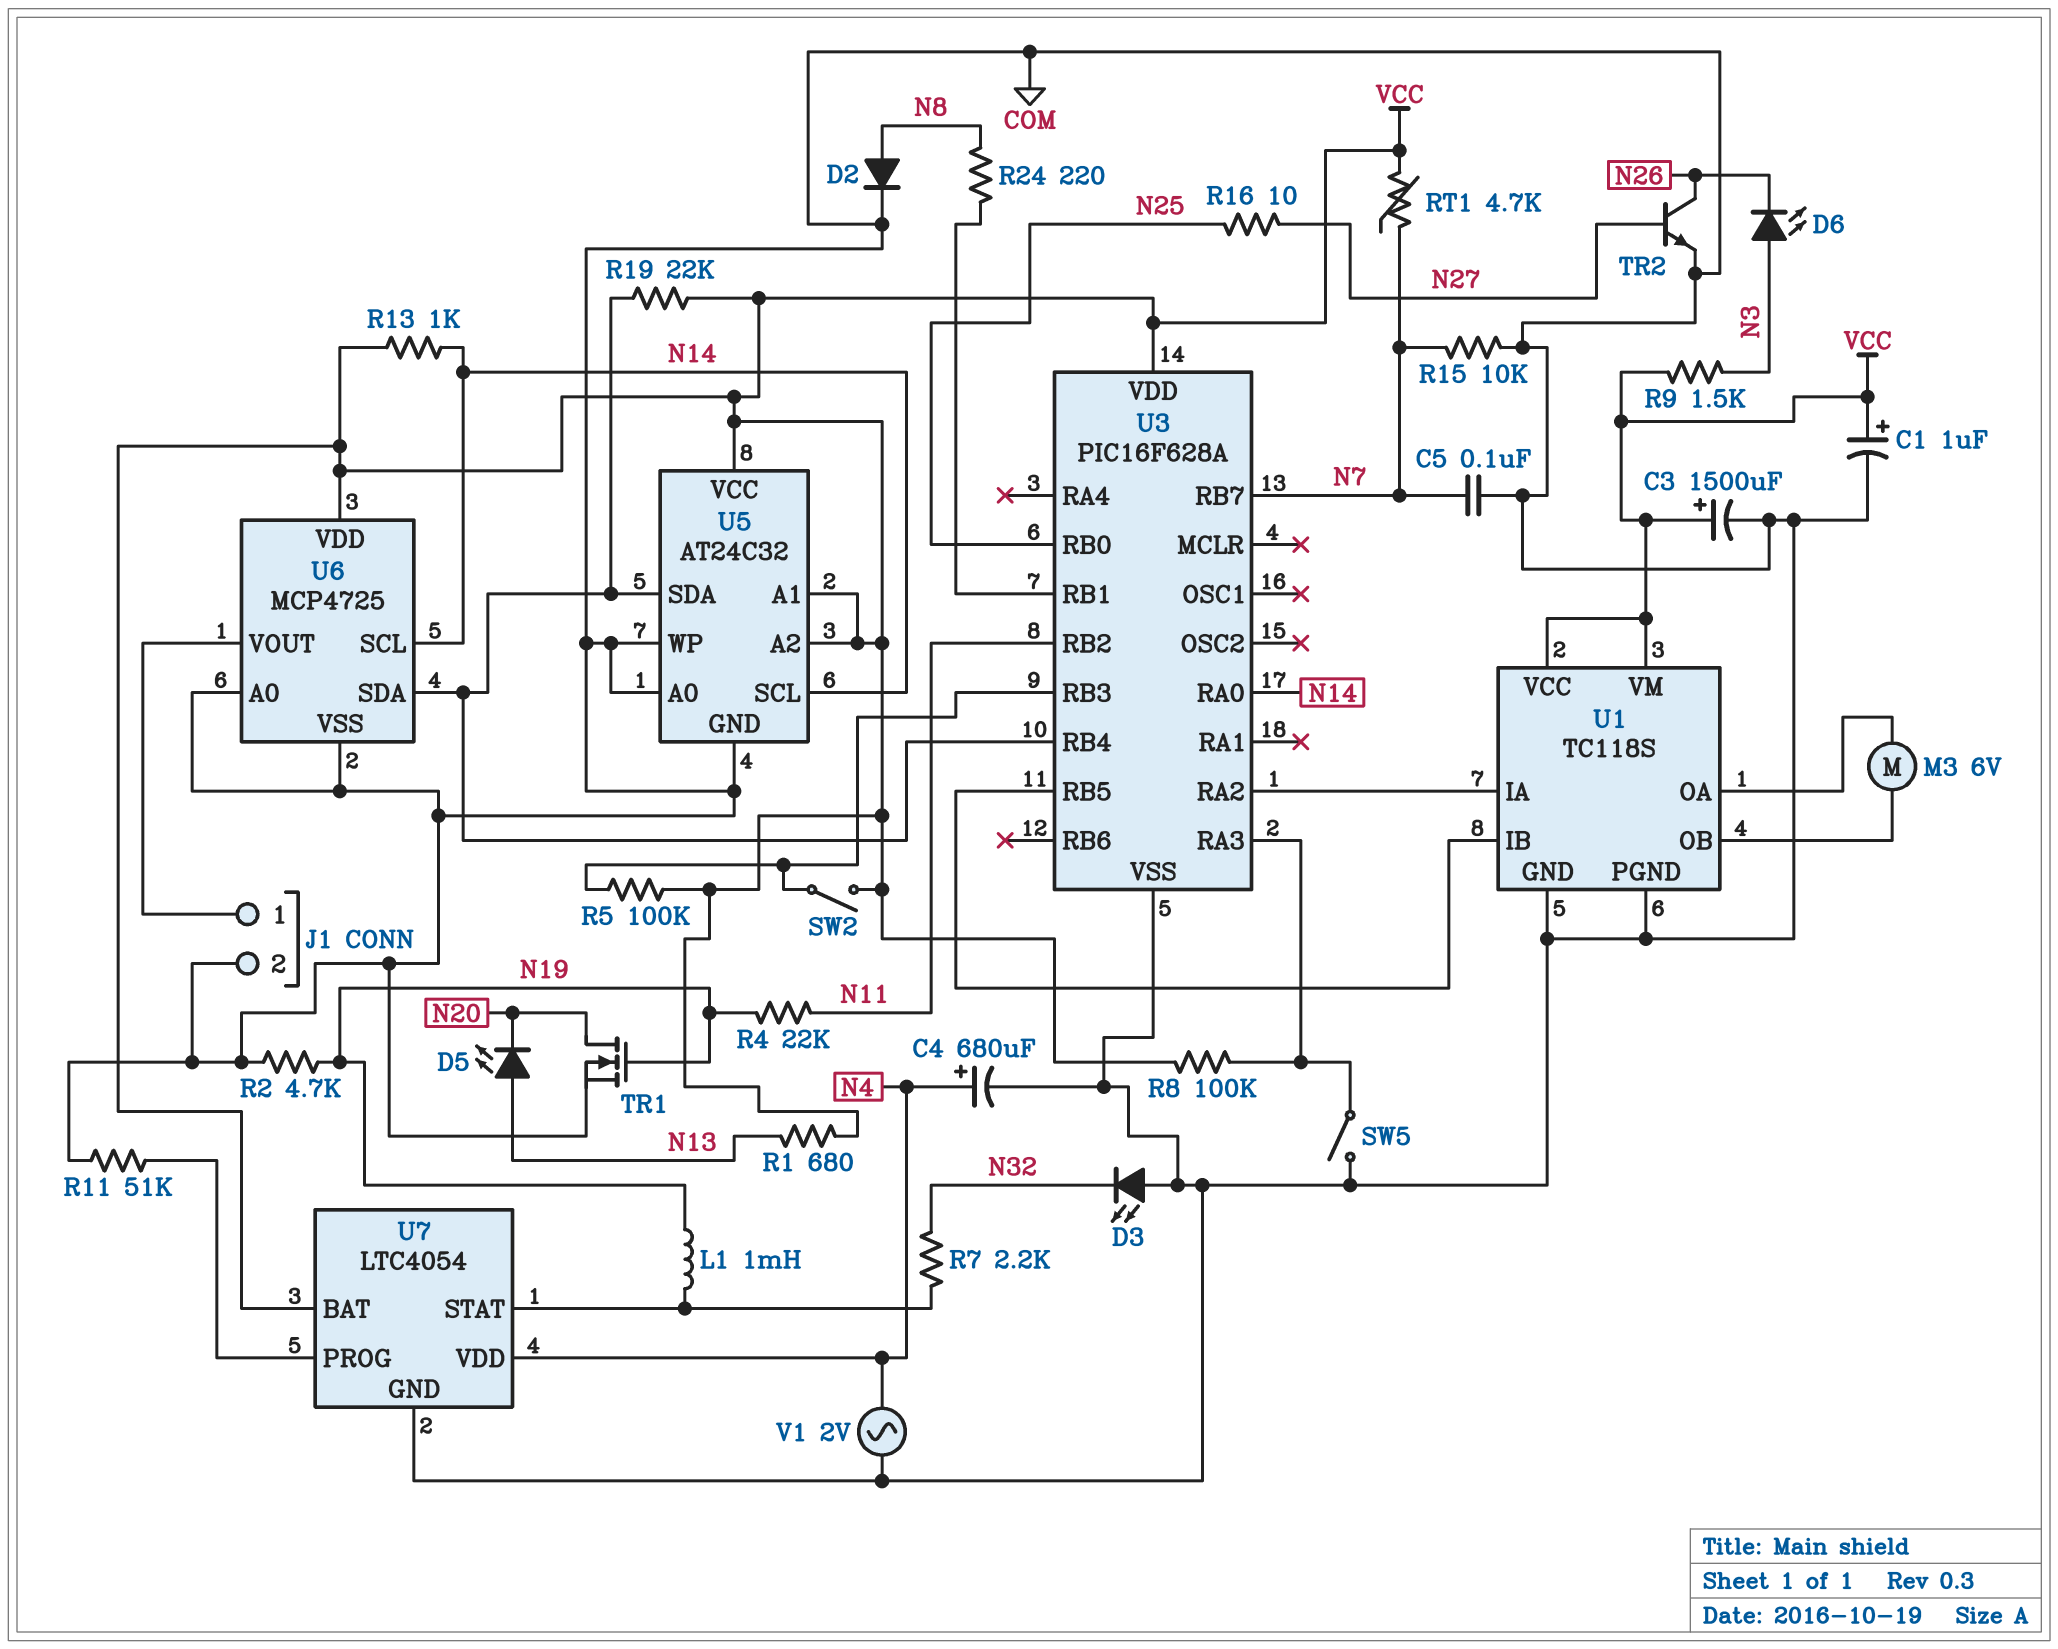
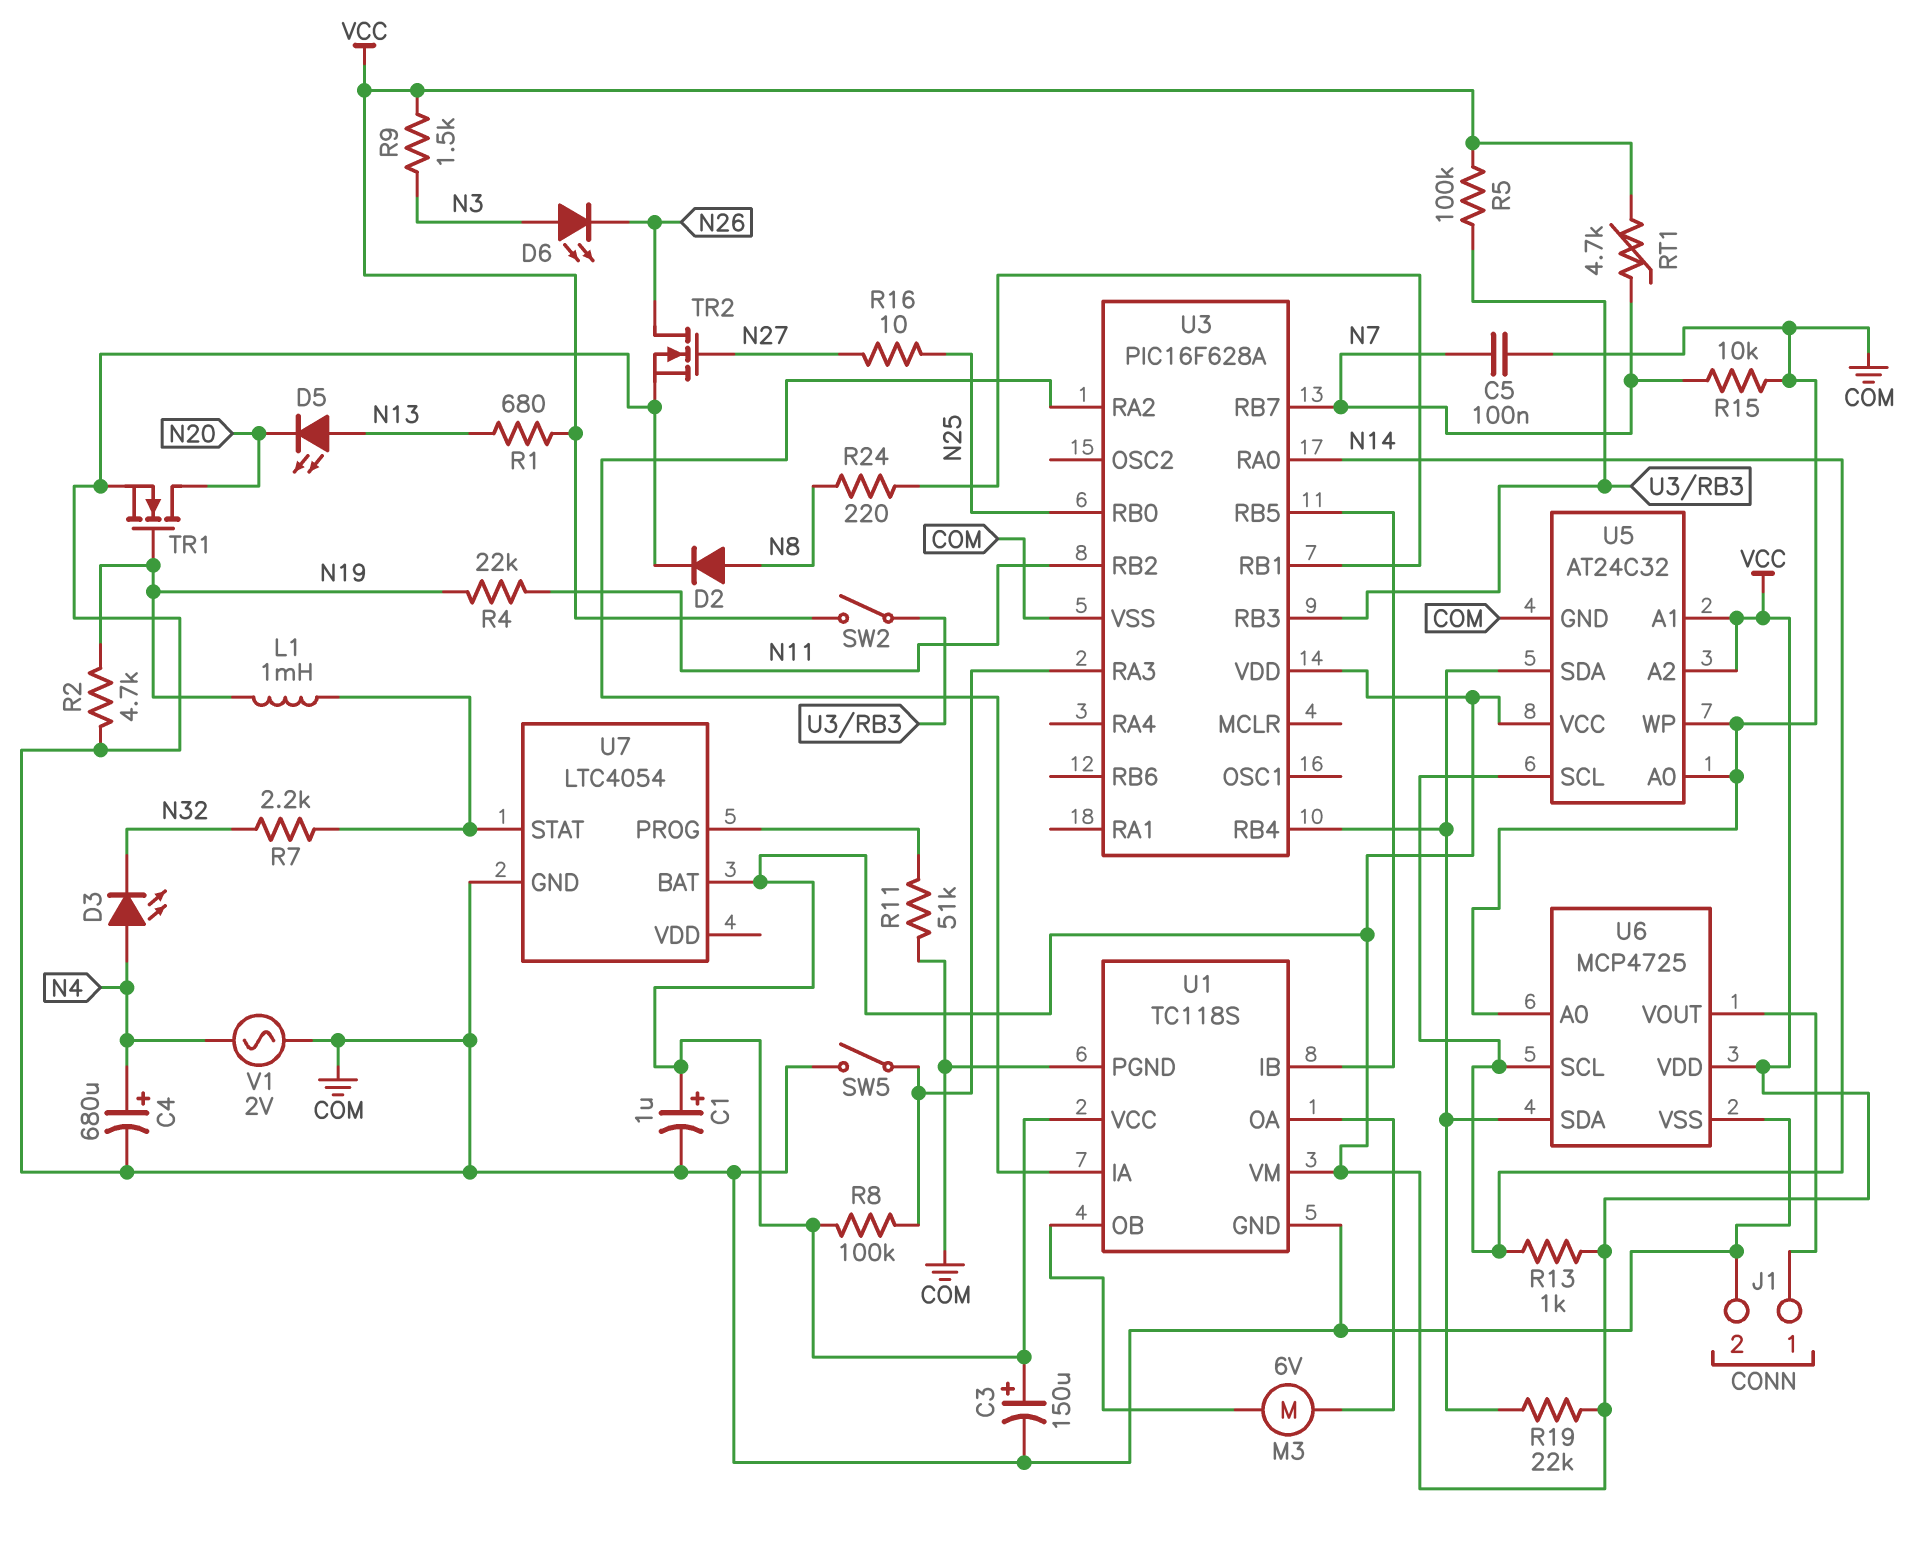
C3: 1500uF (plus VCC, minus COM) -> 150uF (plus VCC, minus COM)
D3: LED (A COM, K N32) -> LED (A N4, K N32)
TR2: NPN (B N27, C N26, E COM) -> NMOS (G N27, D N26, S COM)
U7 pin VDD: N4 -> none

